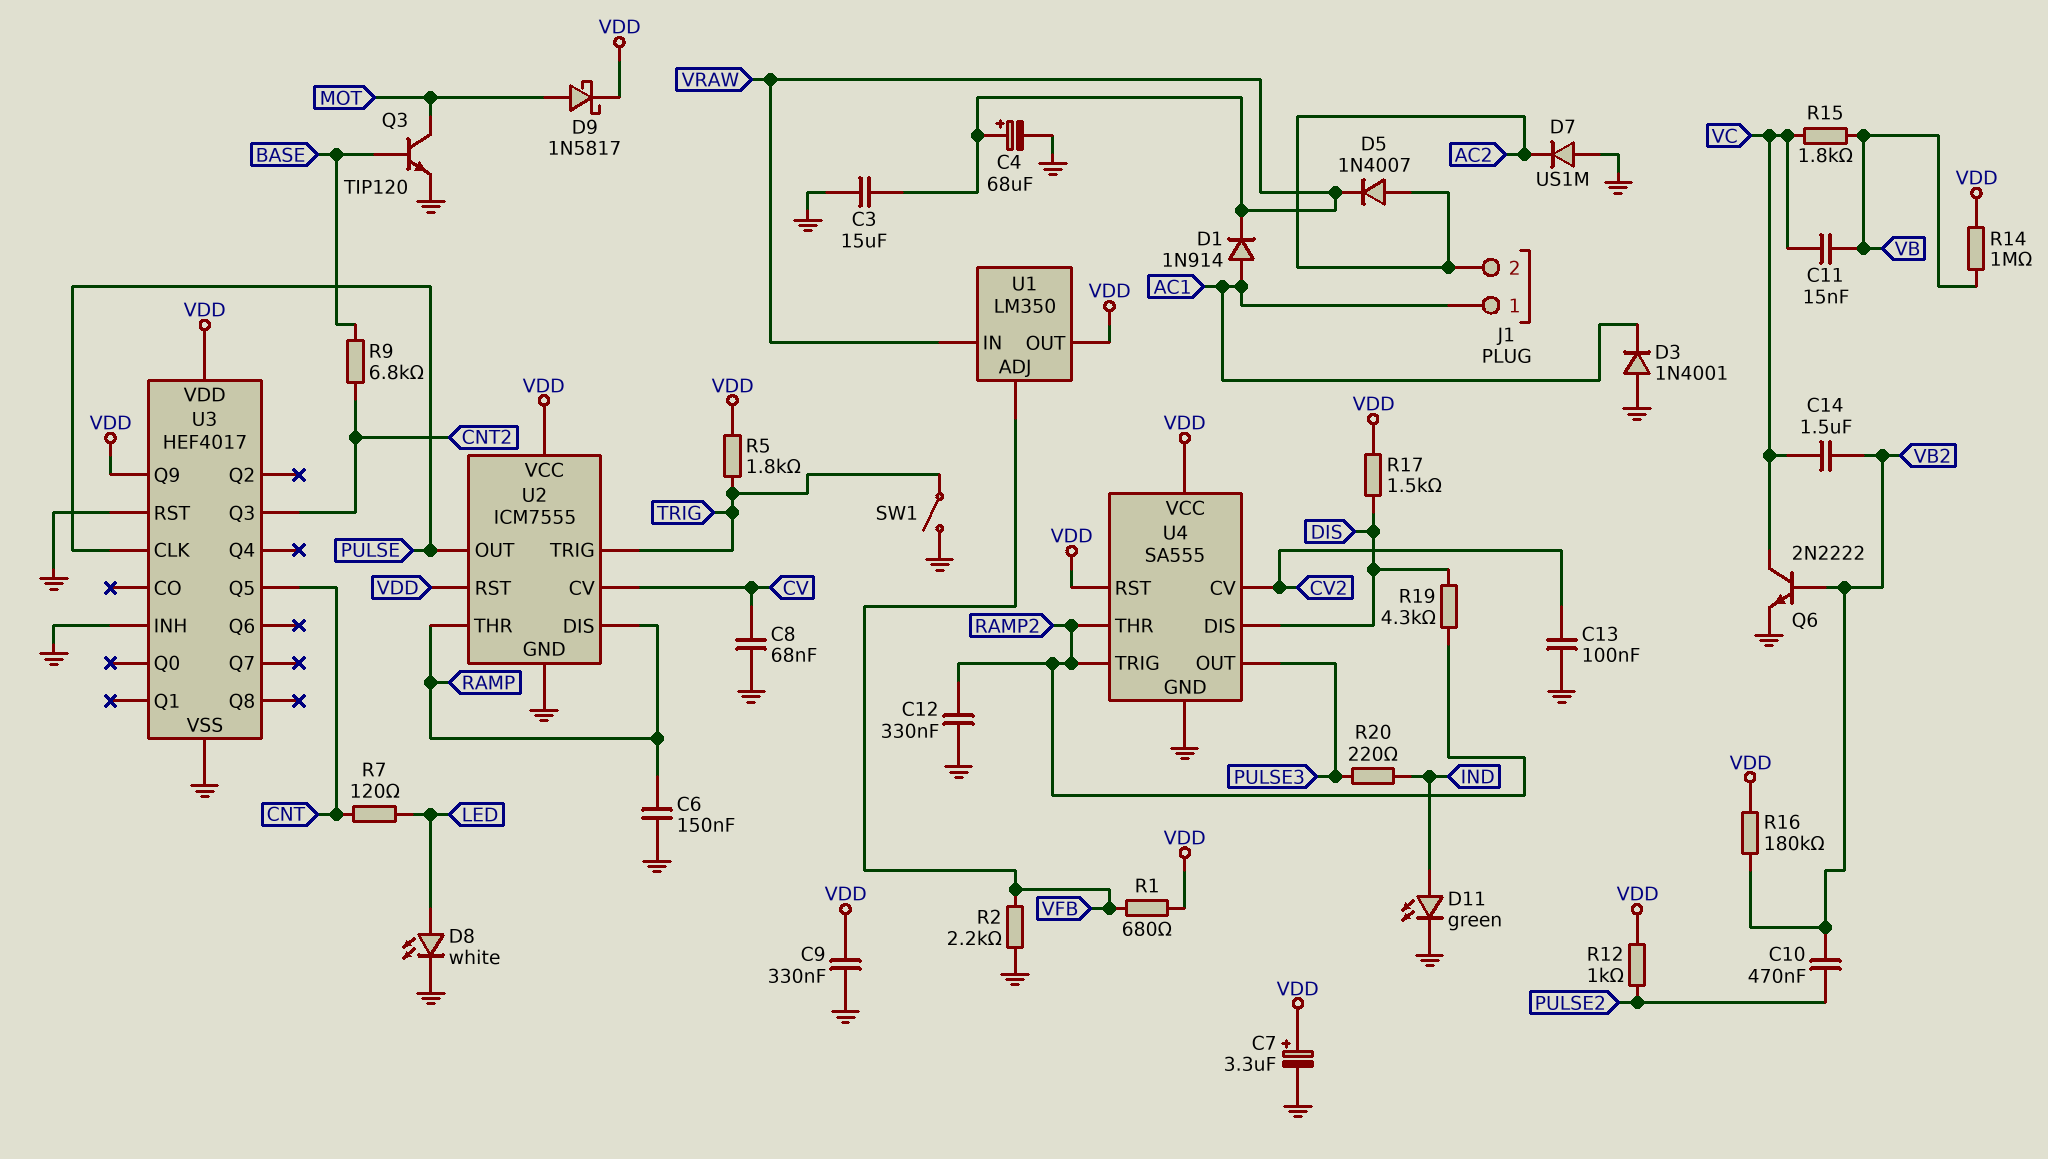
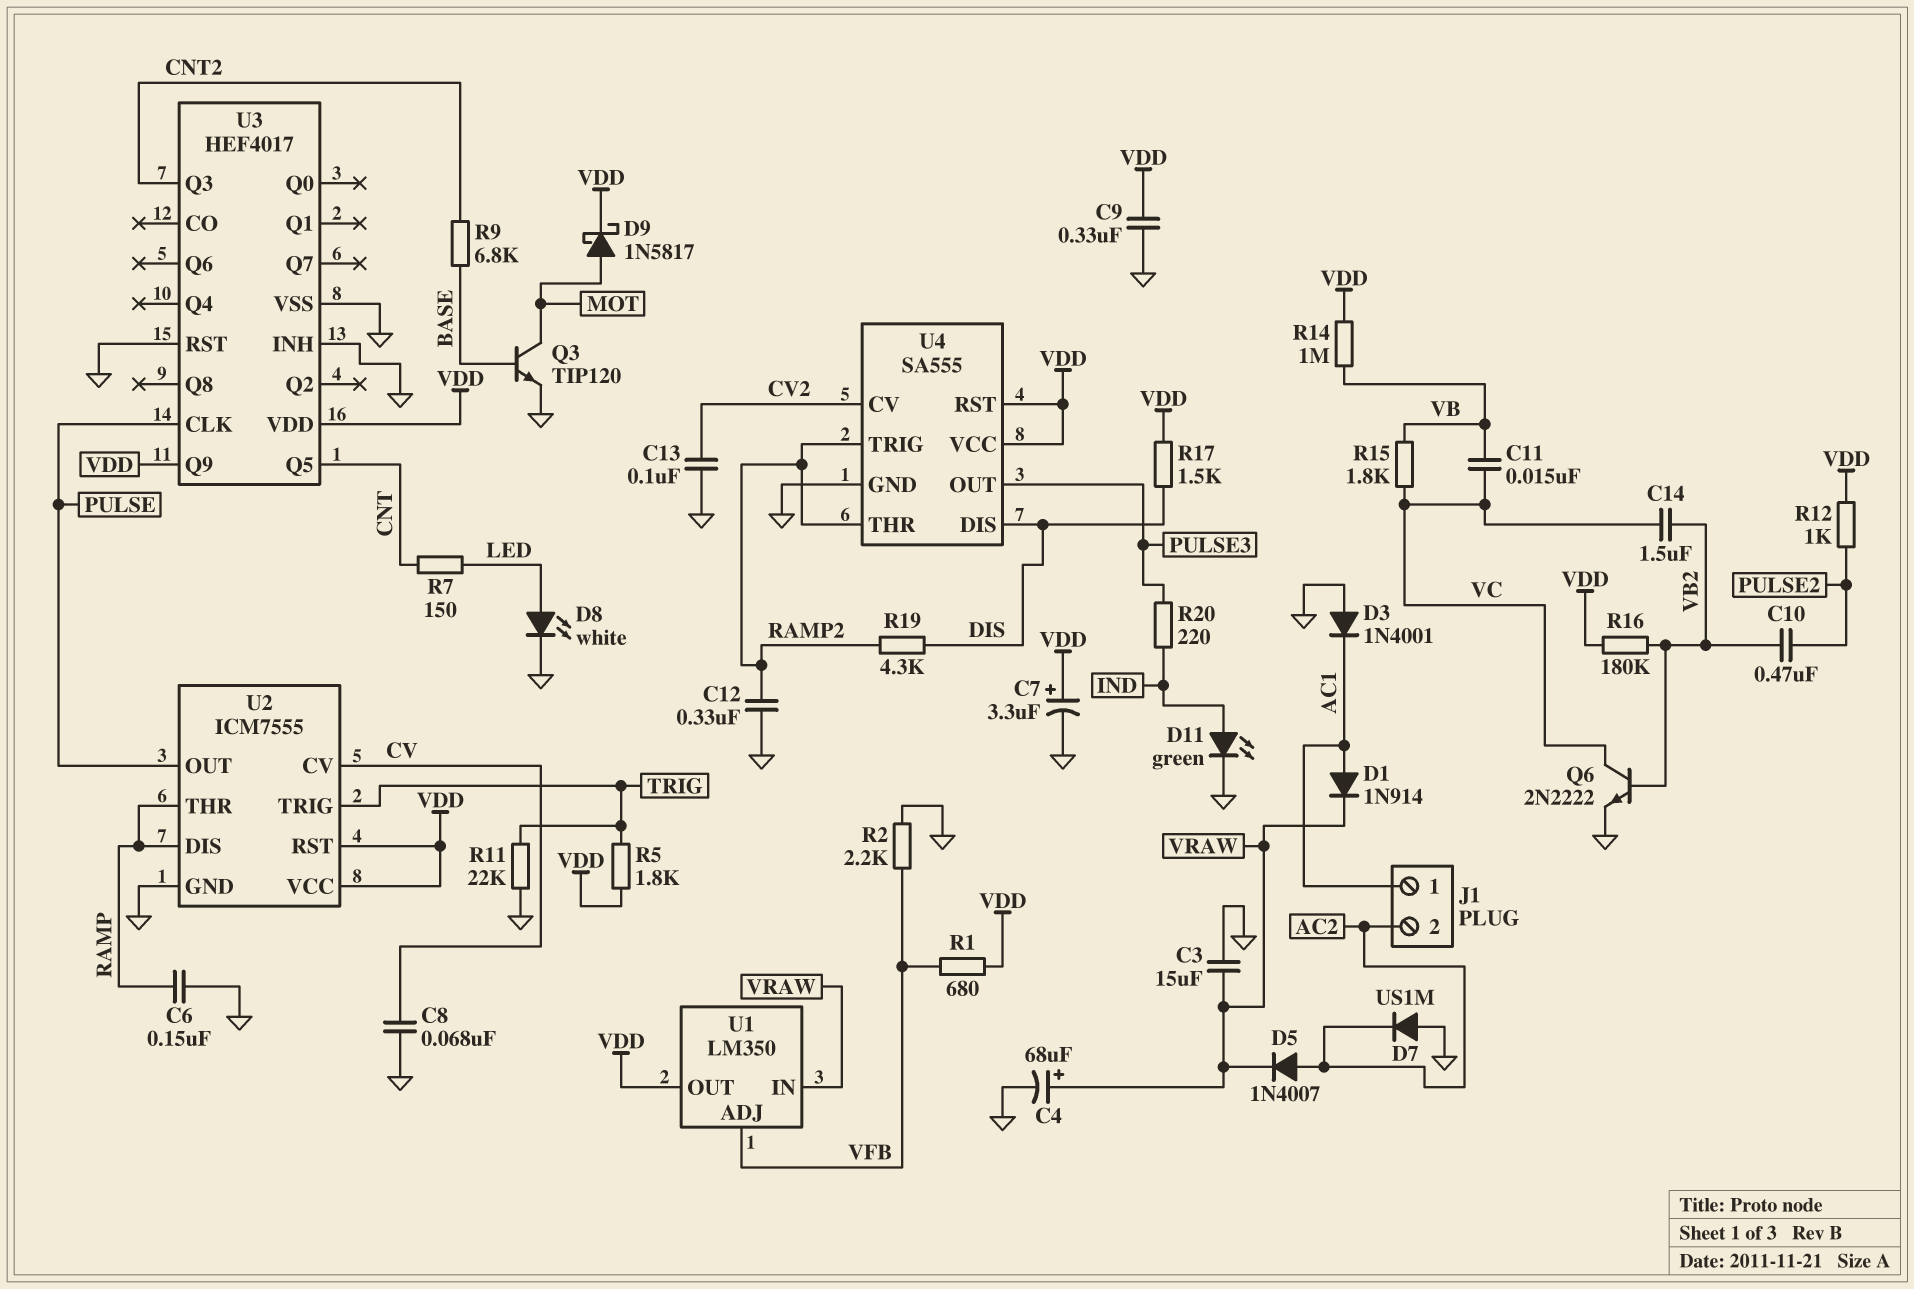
R7: 120 (CNT, LED) -> 150 (CNT, LED)
R11: none -> 22k (GND, TRIG)
SW1: switch (GND, TRIG) -> none

